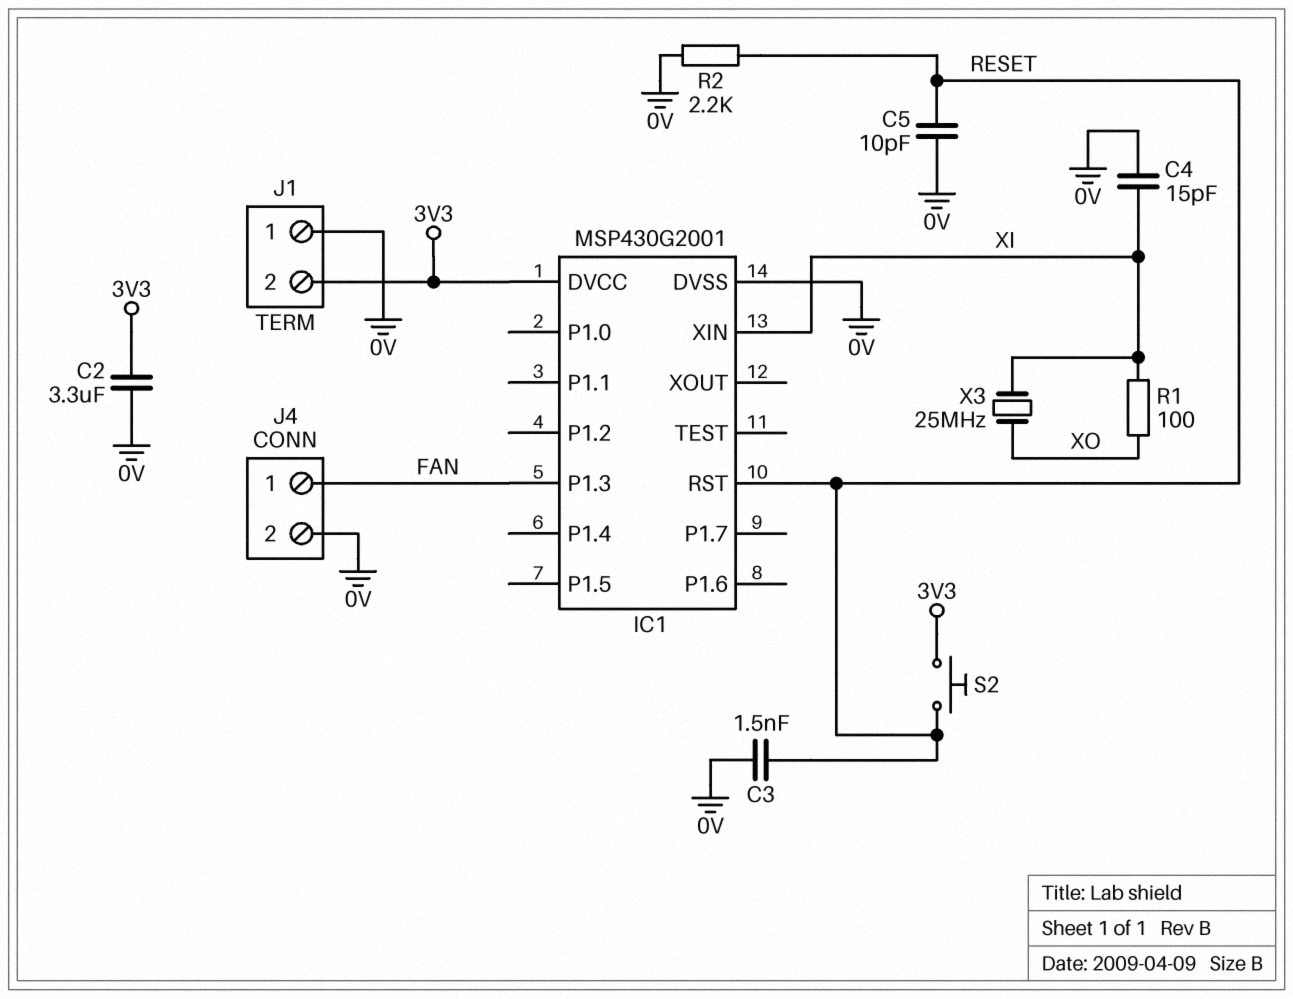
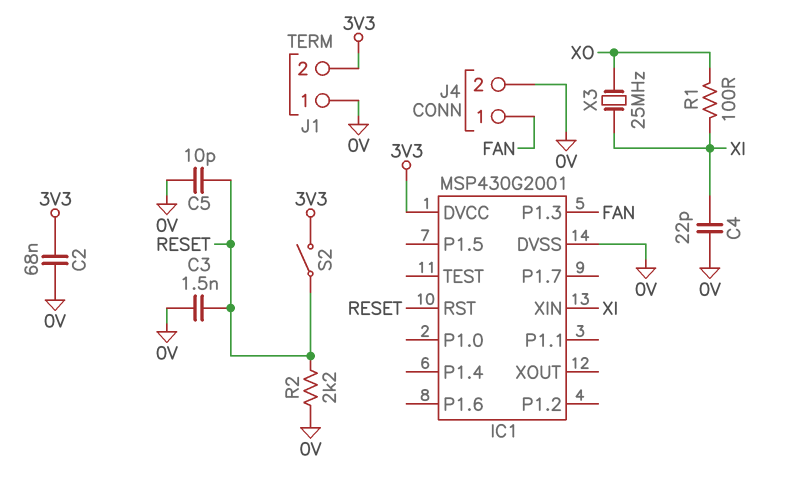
C2: 3.3uF (0V, 3V3) -> 68nF (0V, 3V3)
C4: 15pF (0V, XI) -> 22pF (0V, XI)
S2: button (3V3, RESET) -> switch (3V3, RESET)

